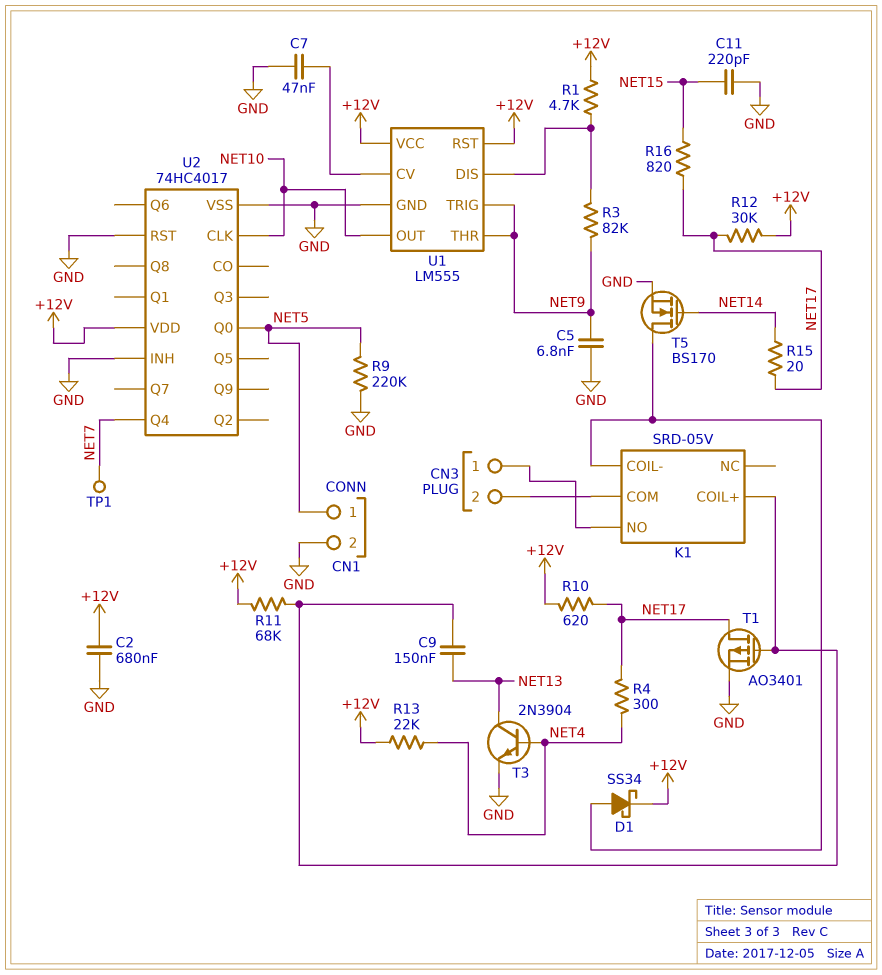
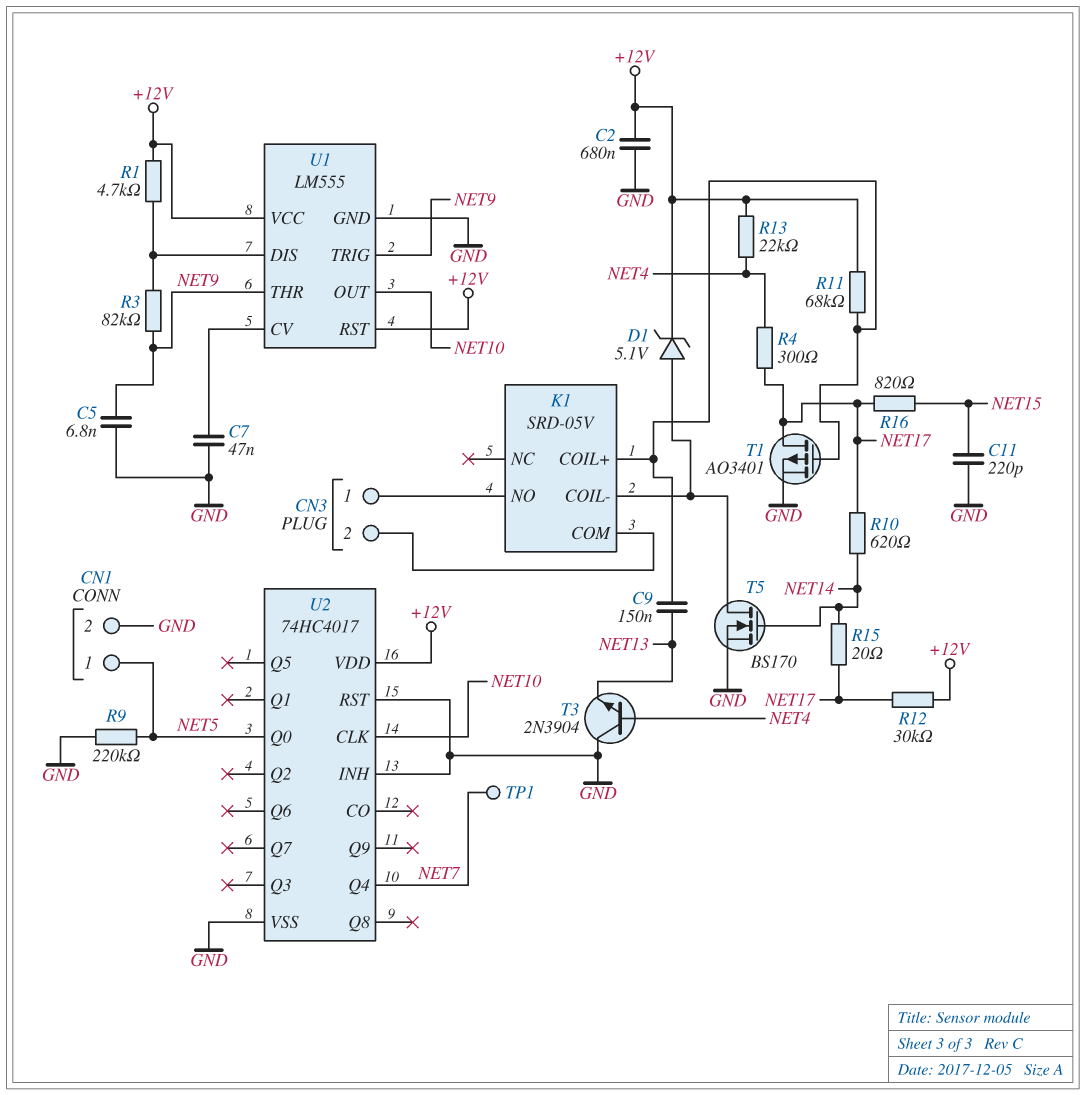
D1: schottky SS34 (A K1/COIL-, K +12V) -> zener 5.1V (A K1/COIL-, K +12V)
R10: 620 (+12V, NET17) -> 620 (NET14, NET17)
T3: NPN 2N3904 (B NET4, C NET13, E GND) -> NPN 2N3904 (B NET4, C GND, E NET13)

